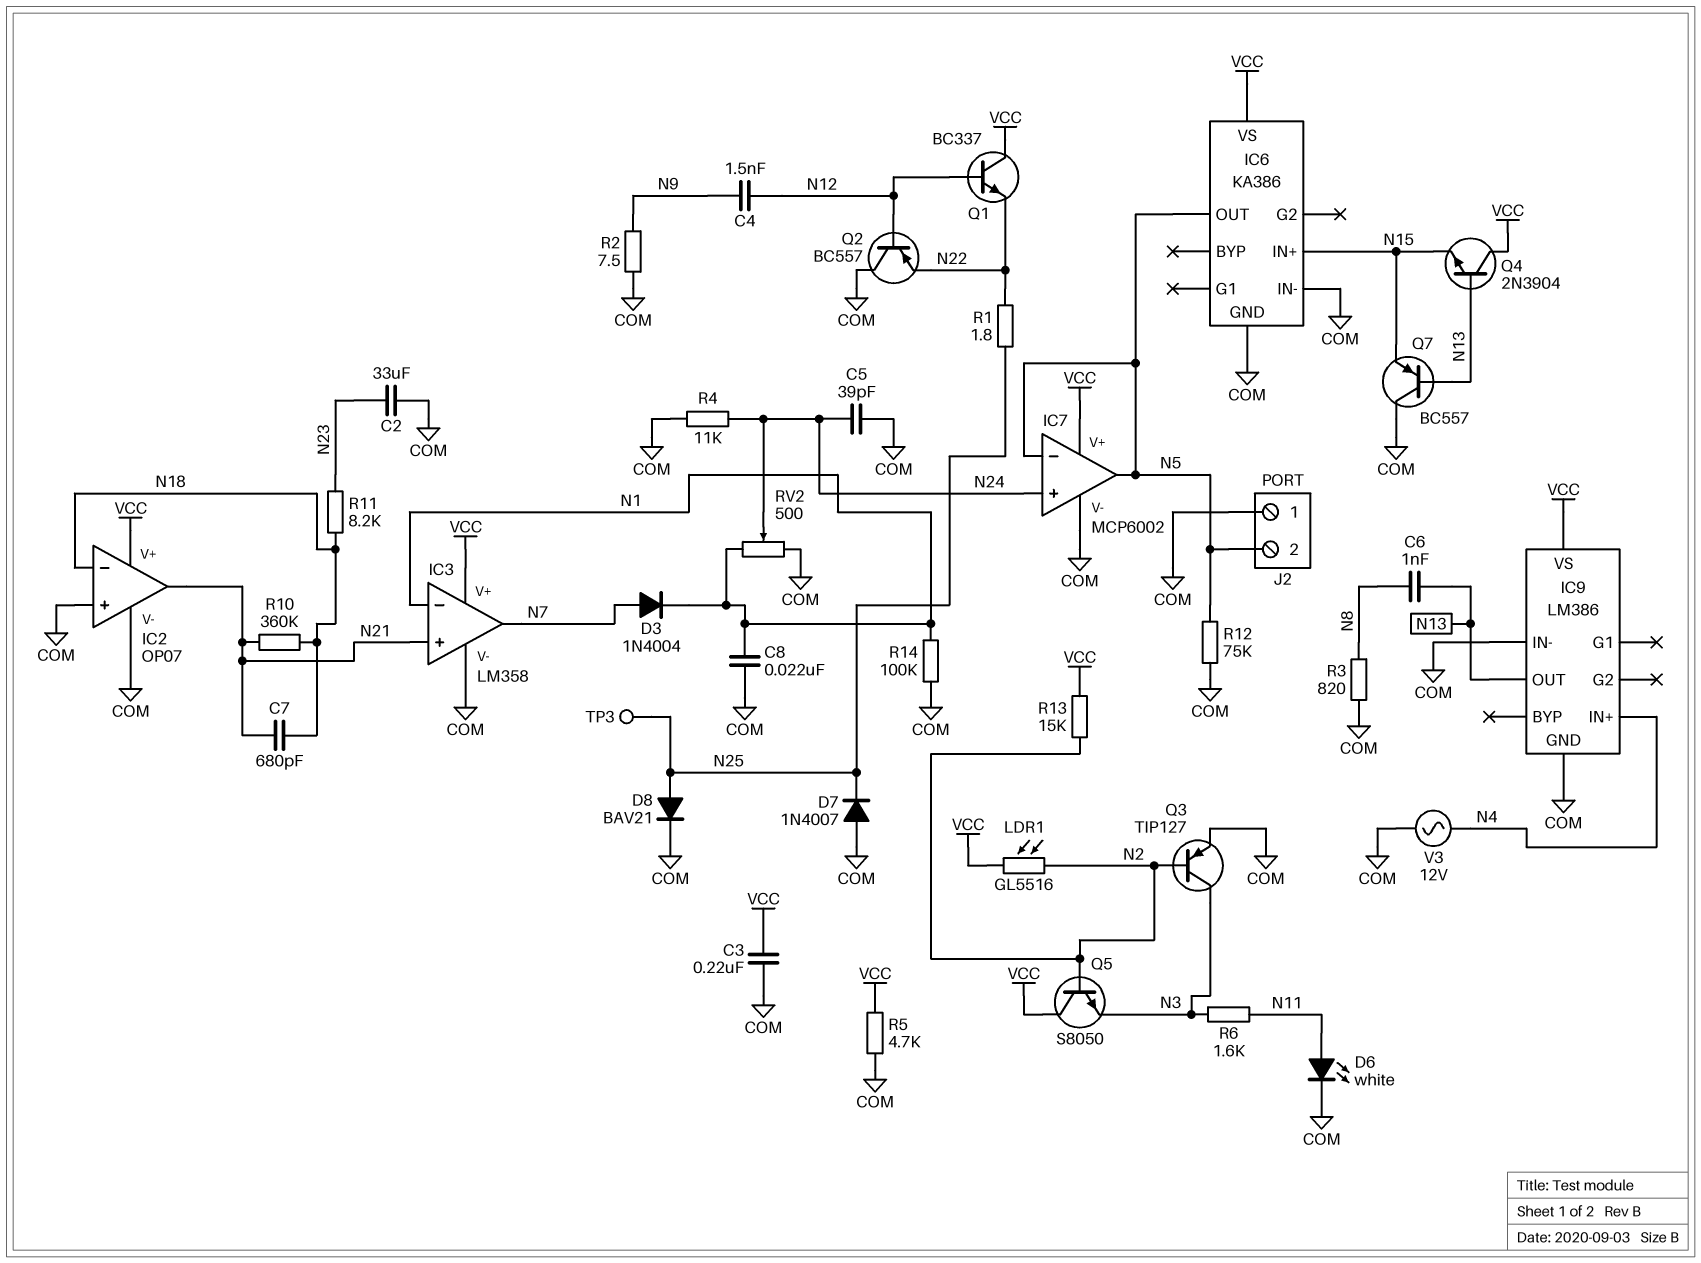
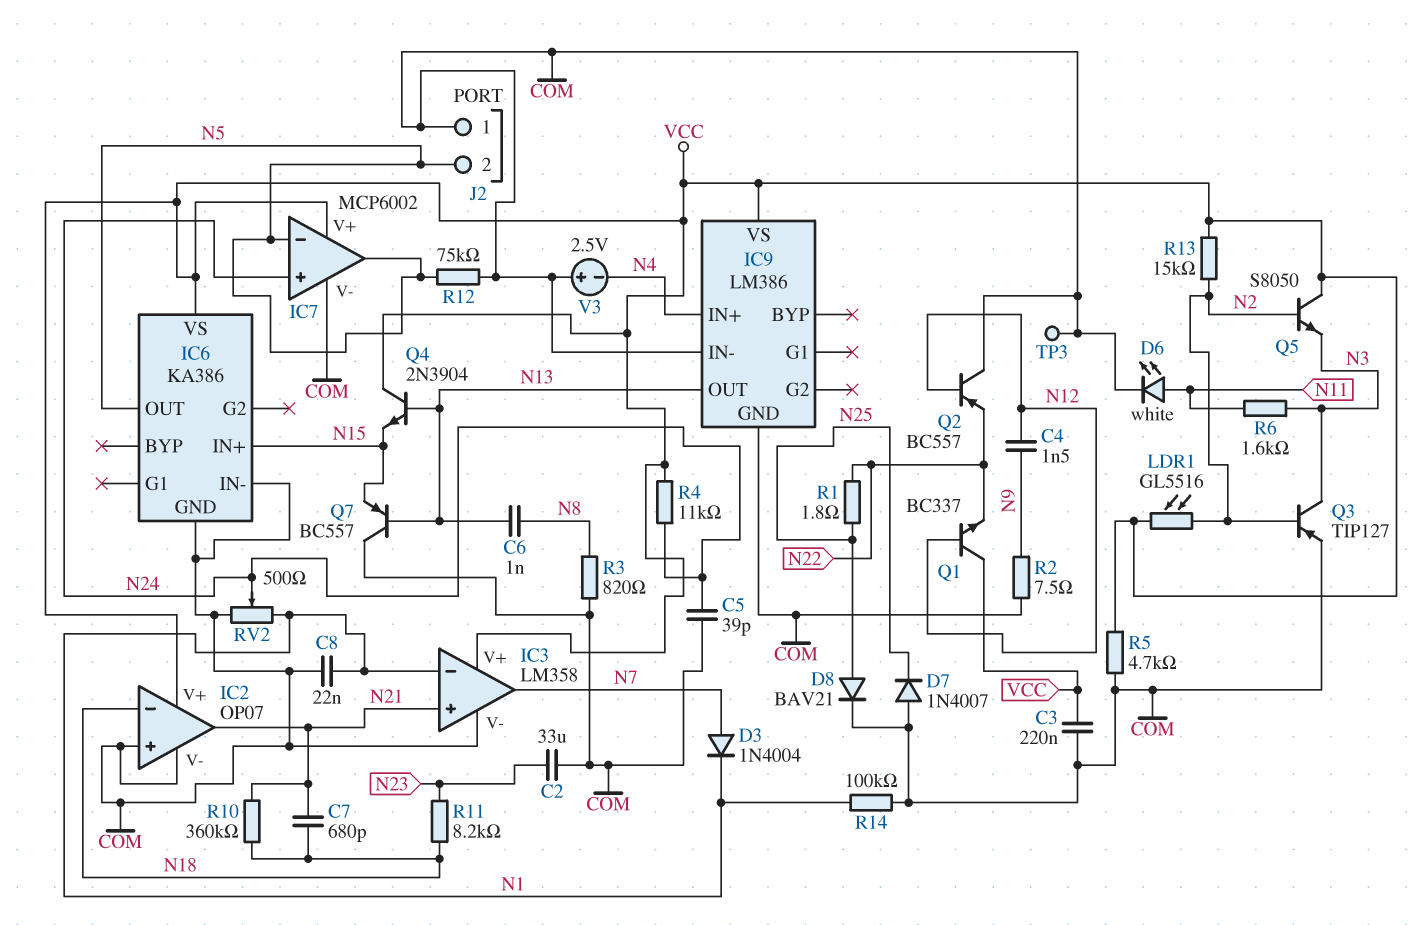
R4: 11k (COM, N24) -> 11k (N24, VCC)
TP3: test point (N25) -> test point (COM)
V3: AC 12V (COM, N4) -> 2.5V (plus COM, minus N4)

